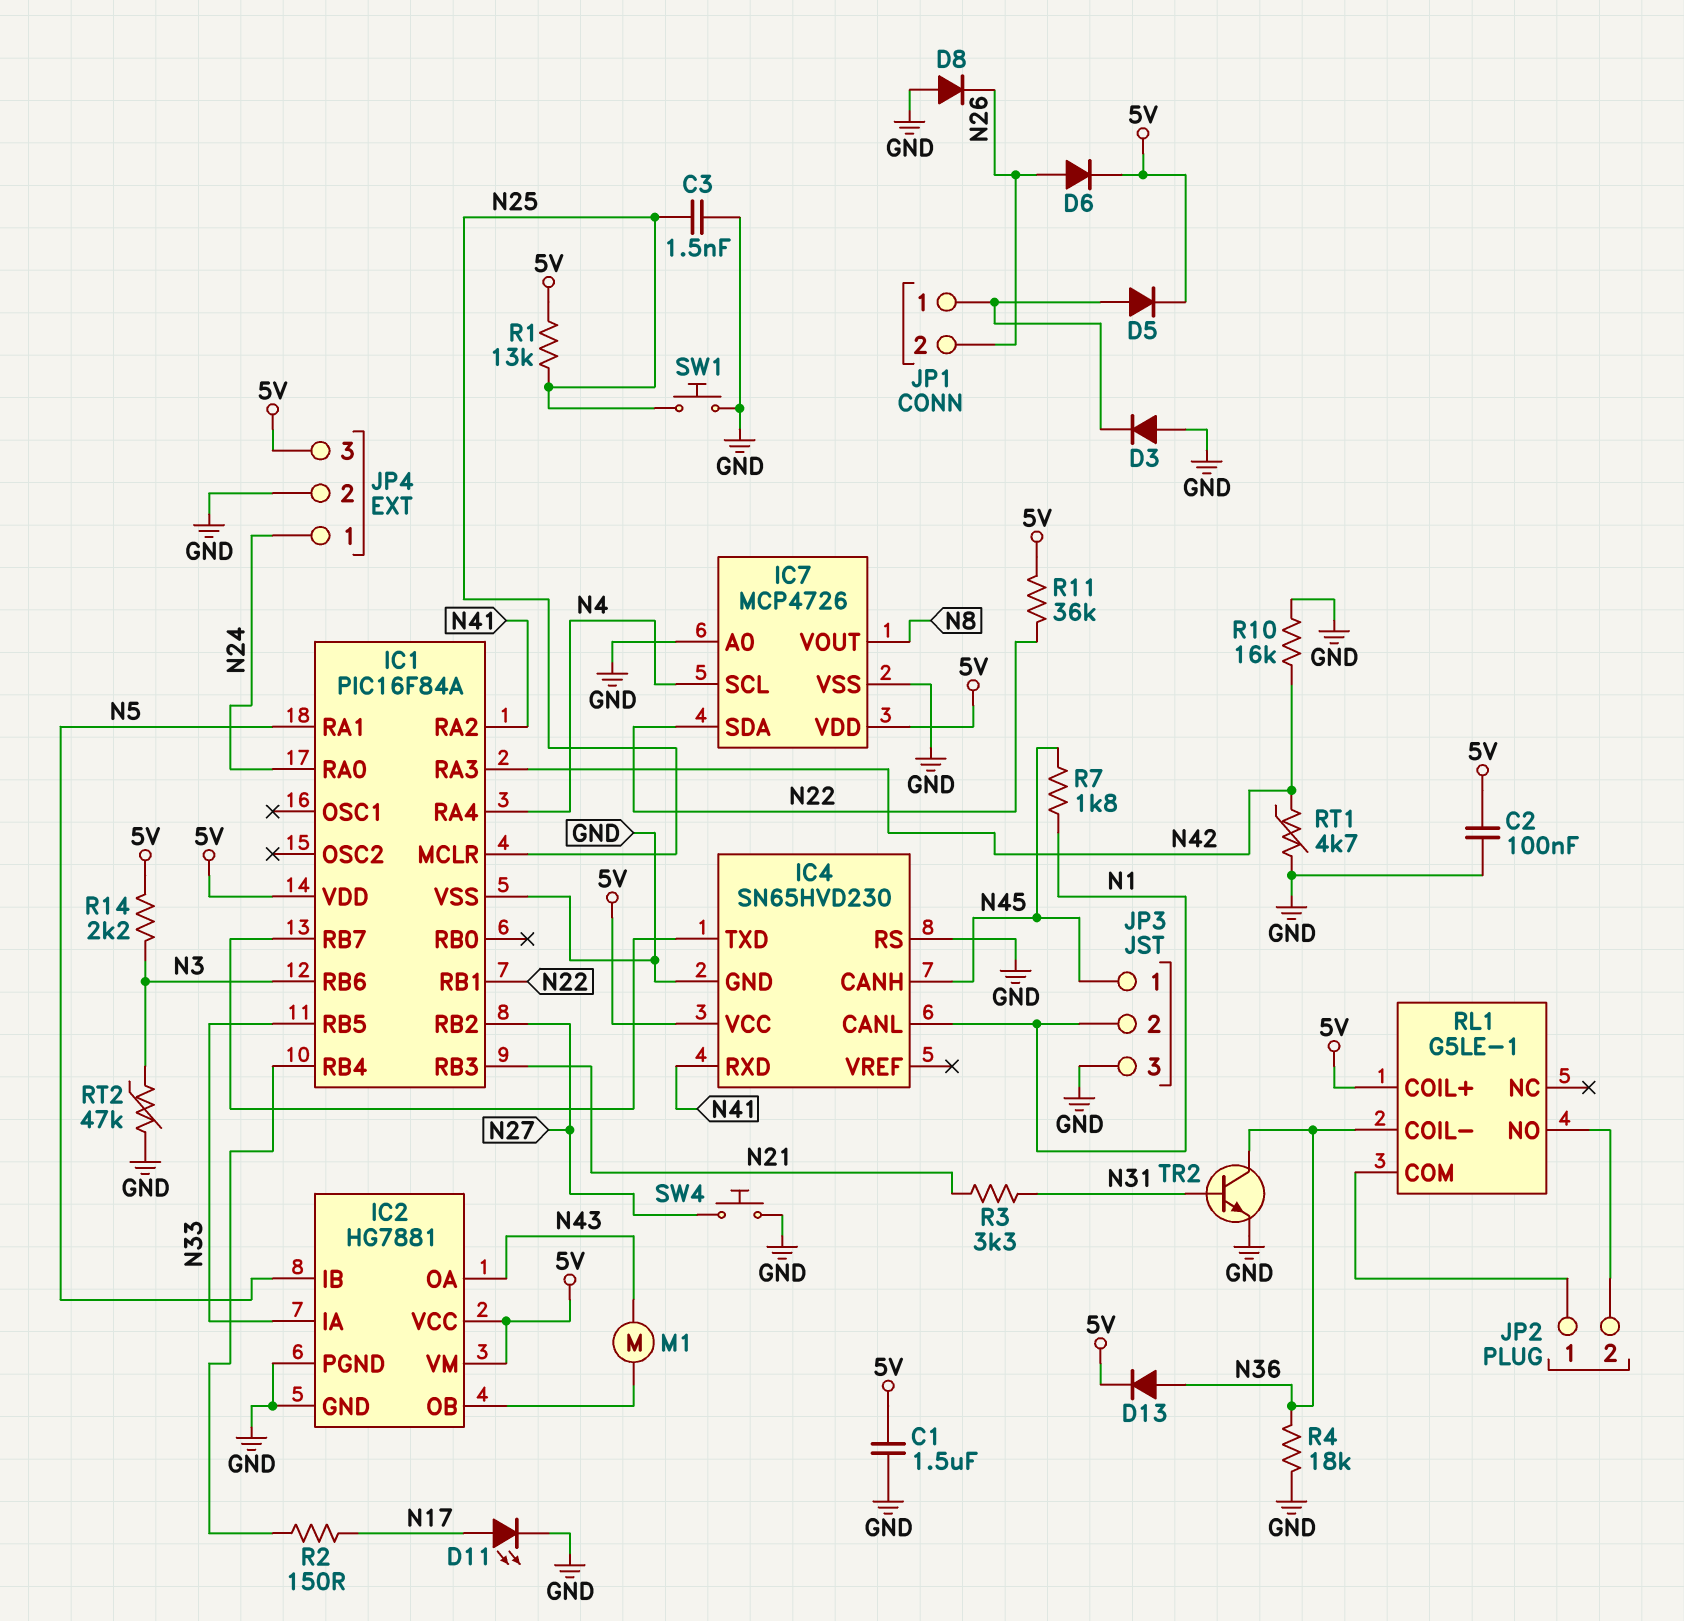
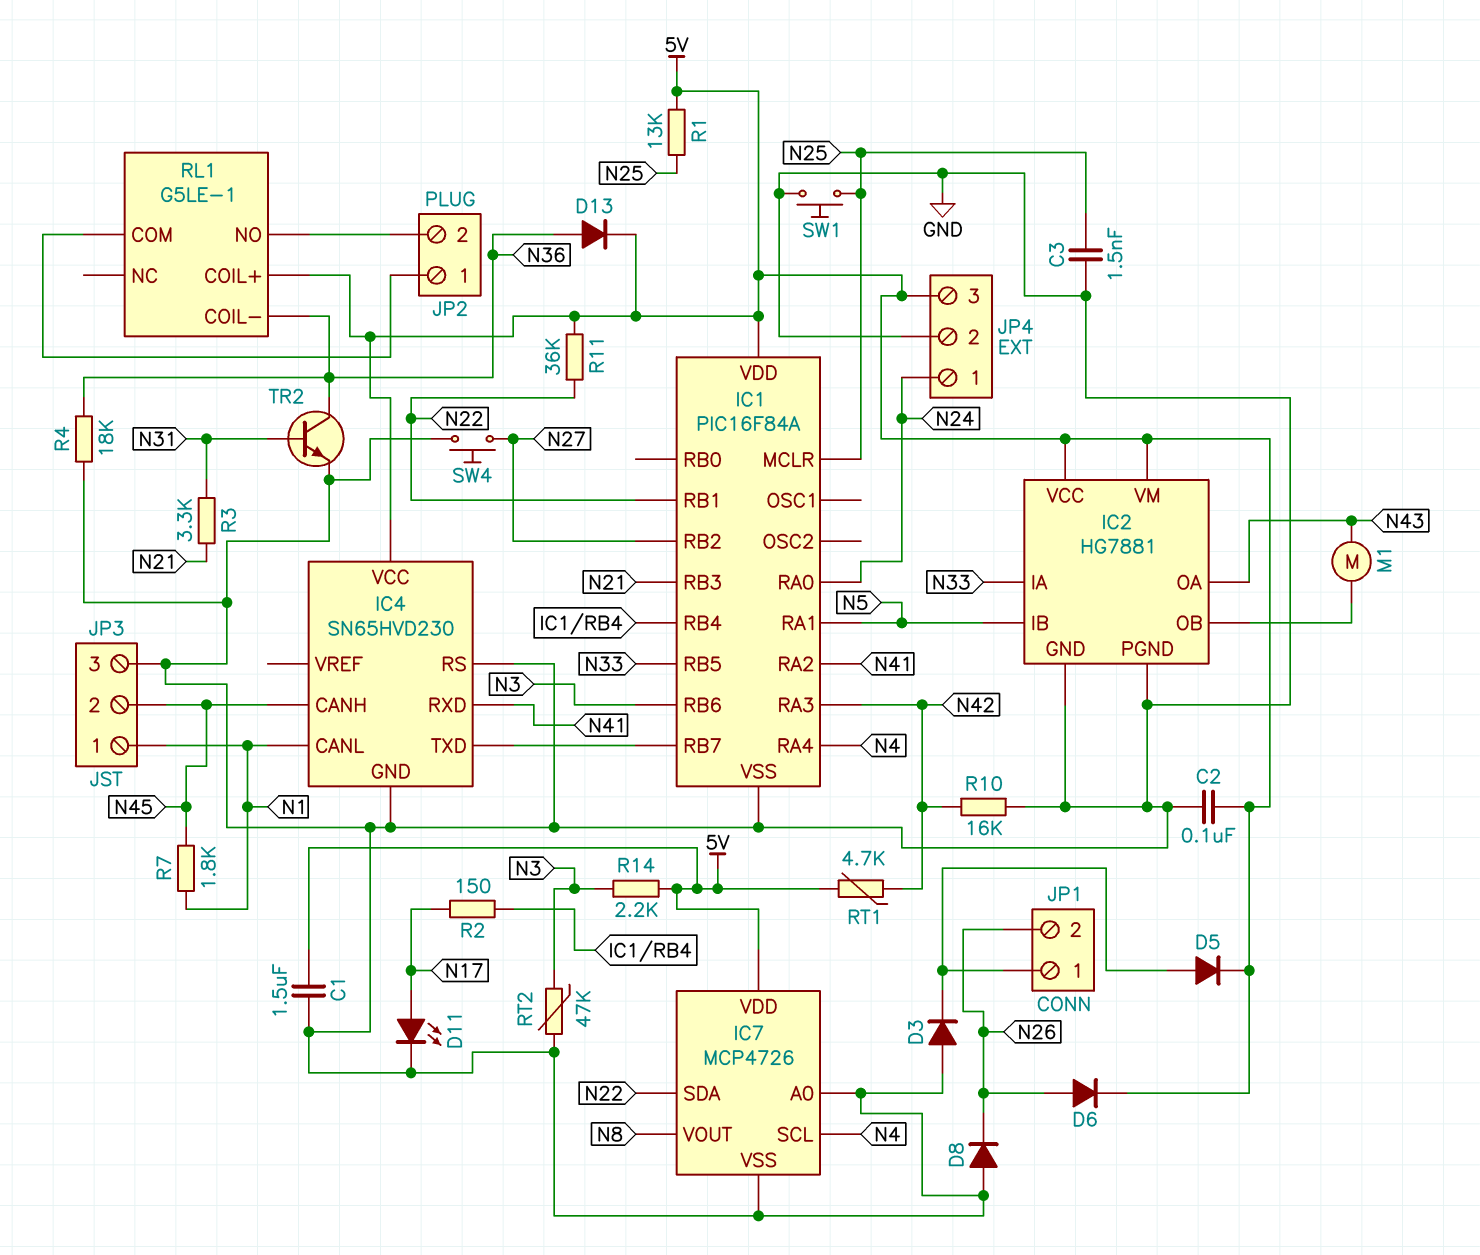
JP3 pin 1: N45 -> N1
JP3 pin 2: N1 -> N45
RT1: 4.7k (GND, N42) -> 4.7k (5V, N42)

